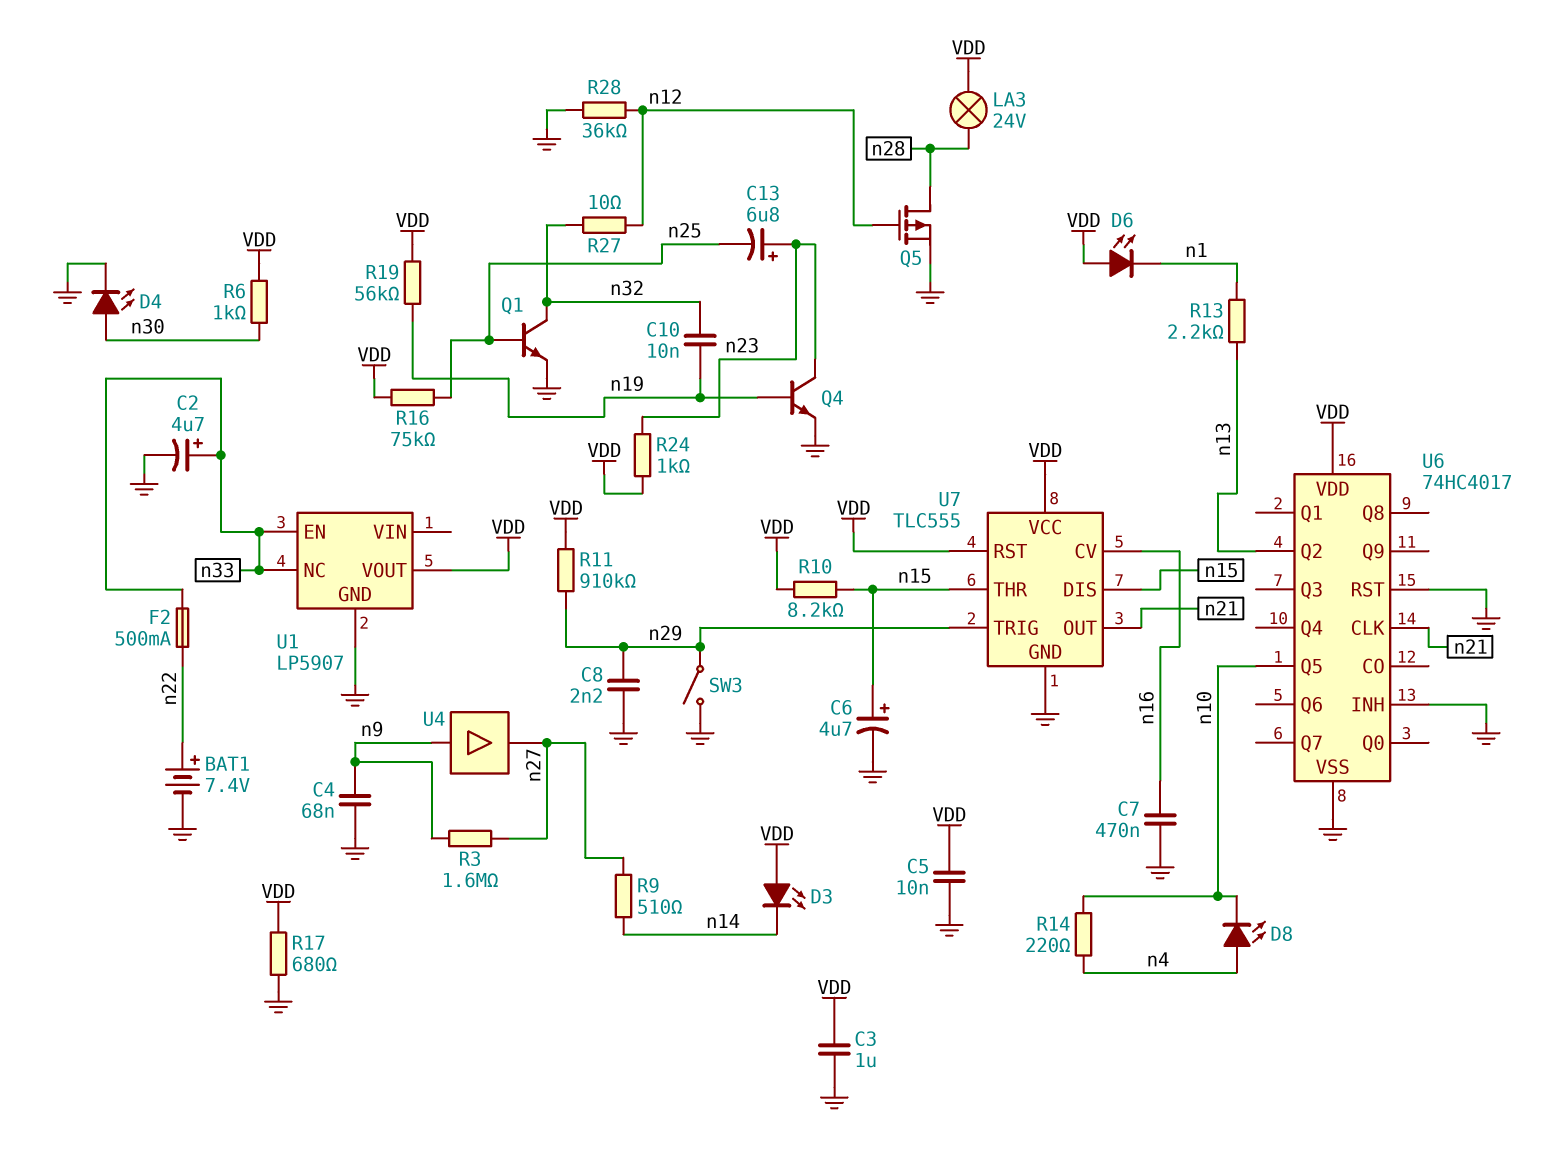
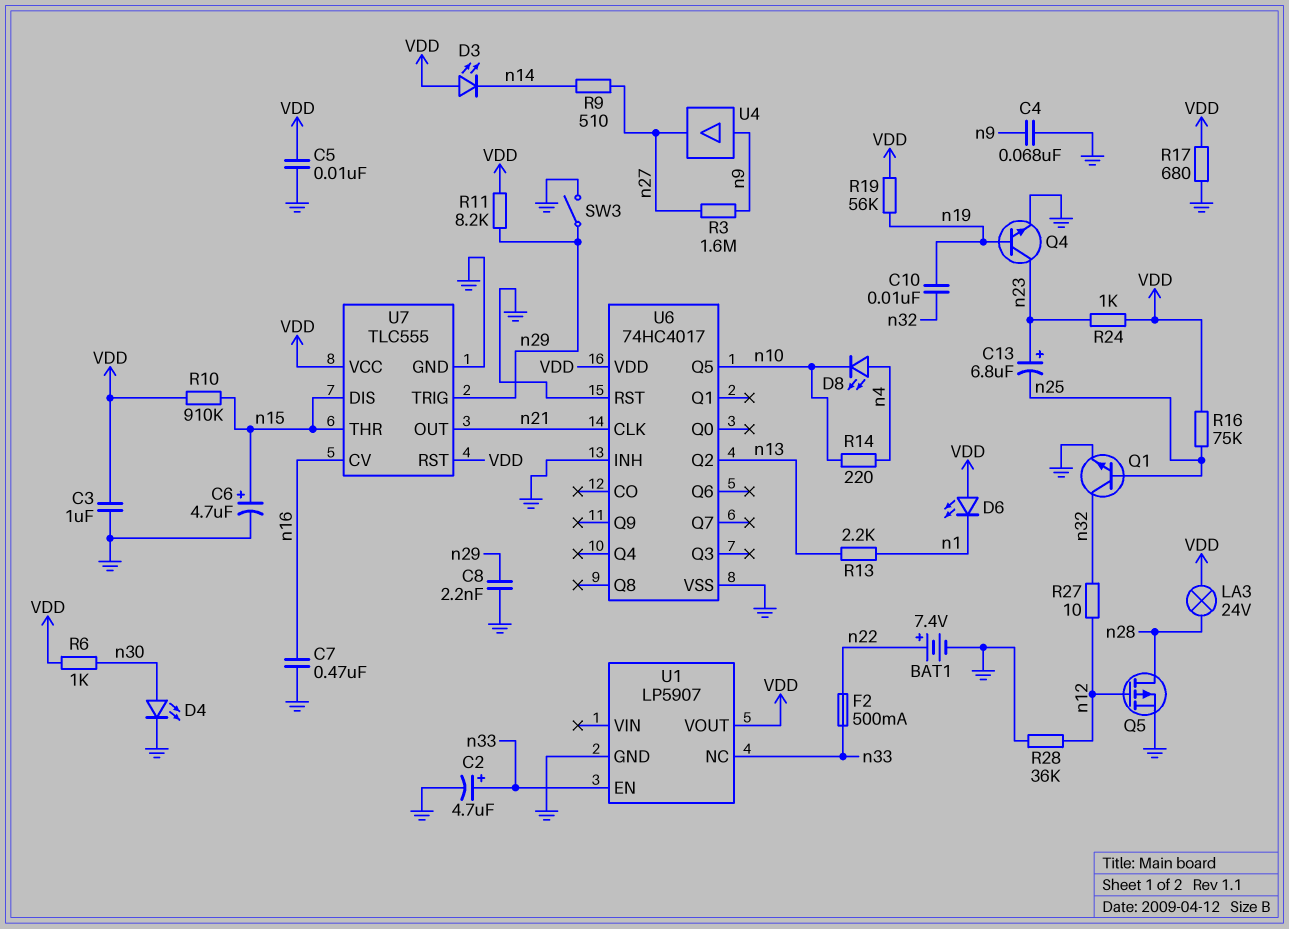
R10: 8.2k (VDD, n15) -> 910k (VDD, n15)
R11: 910k (VDD, n29) -> 8.2k (VDD, n29)

